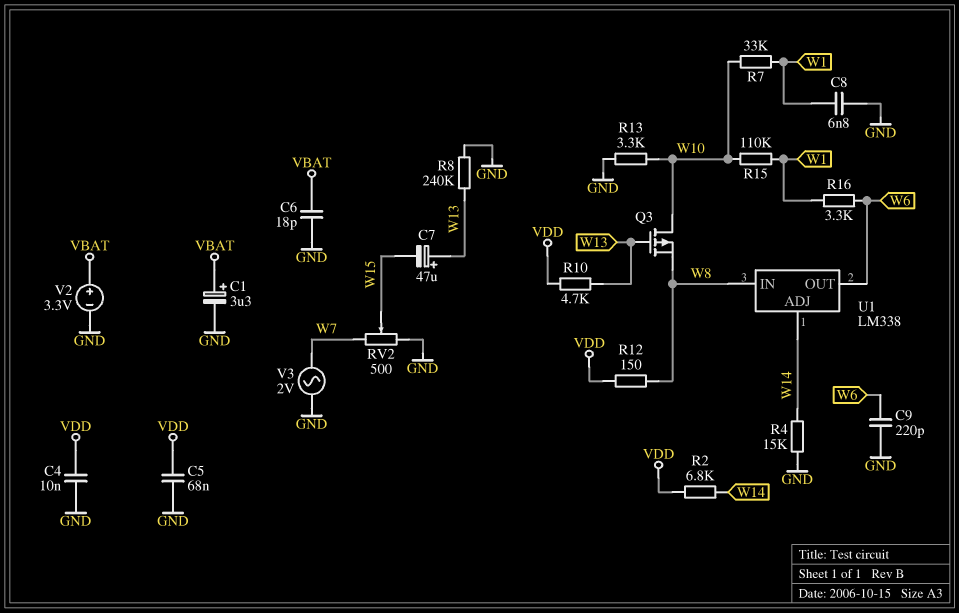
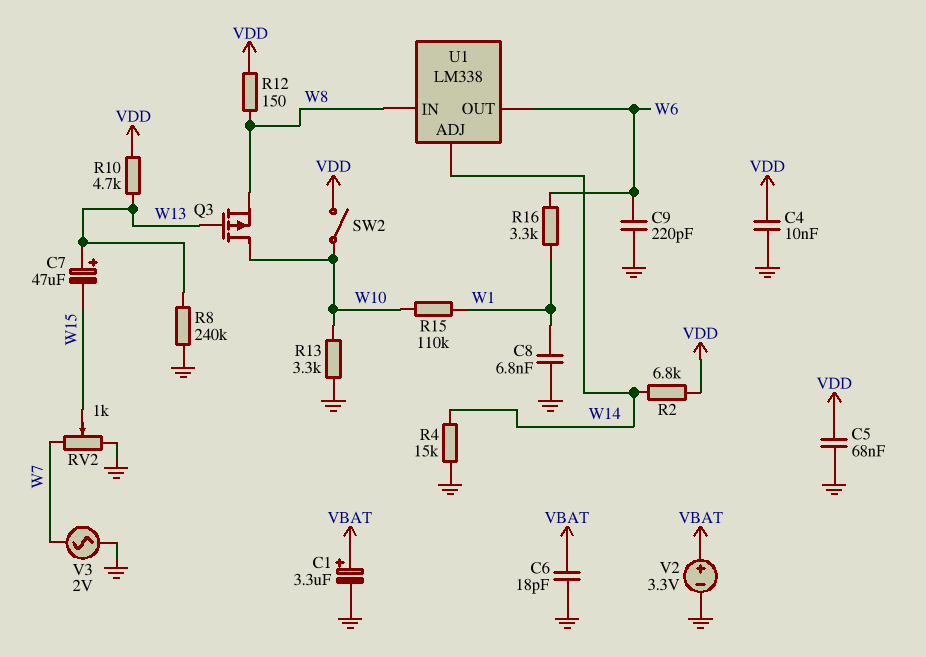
R7: 33k (W1, W10) -> none
RV2: 500 (GND, W7, wiper W15) -> 1k (GND, W7, wiper W15)
SW2: none -> switch (VDD, W10)

